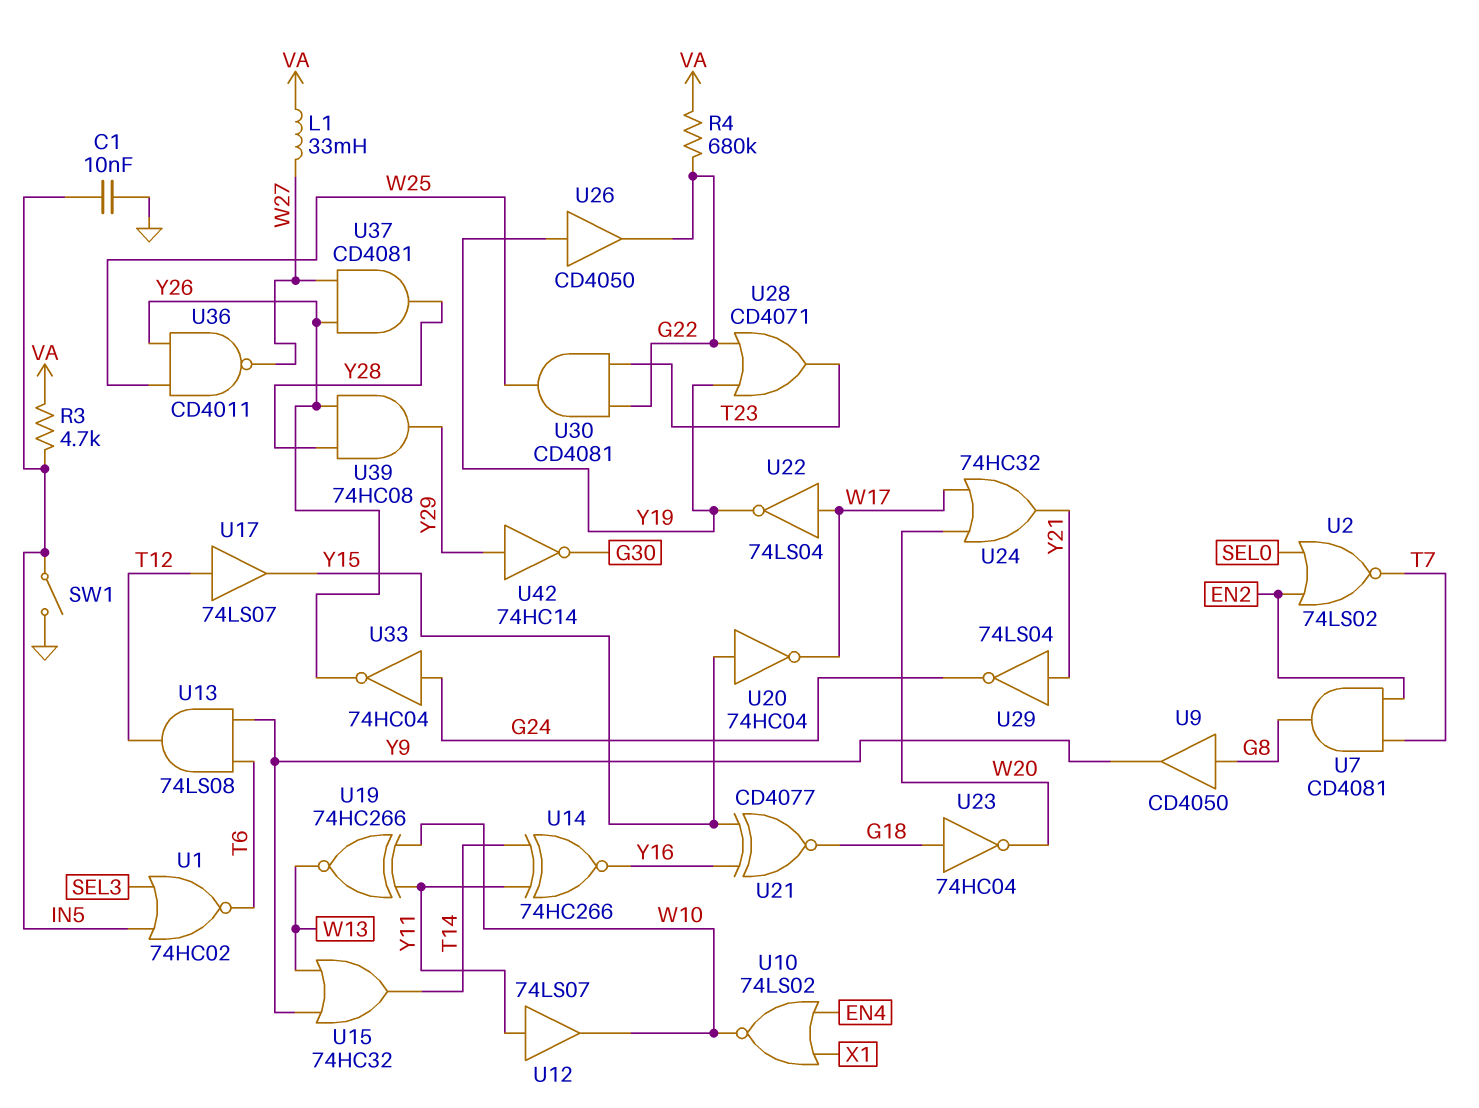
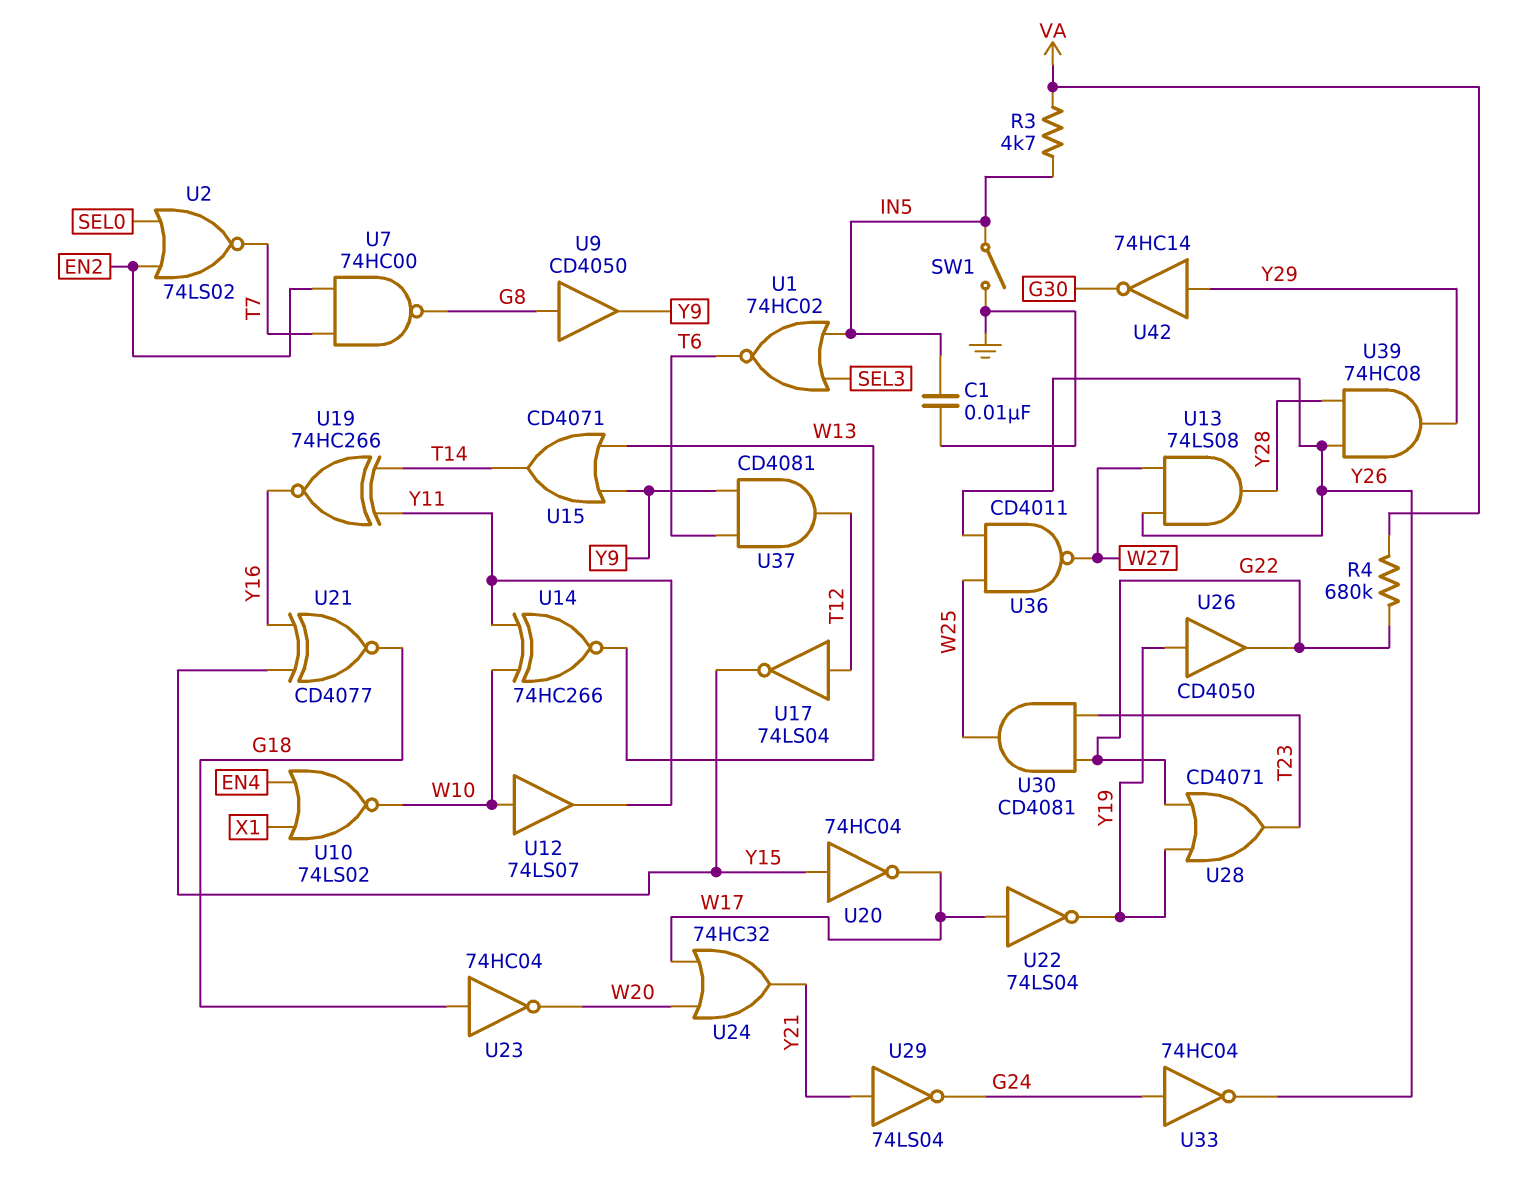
L1: 33mH (VA, W27) -> none
U7: AND CD4081 (in EN2, in T7, out G8) -> NAND 74HC00 (in EN2, in T7, out G8)
U12: buffer 74LS07 (in Y11, out W10) -> buffer 74LS07 (in W10, out Y11)
U13: AND 74LS08 (in T6, in Y9, out T12) -> AND 74LS08 (in W27, in Y26, out Y28)
U14: XNOR 74HC266 (in T14, in Y11, out Y16) -> XNOR 74HC266 (in W10, in Y11, out W13)
U15: OR 74HC32 (in W13, in Y9, out T14) -> OR CD4071 (in W13, in Y9, out T14)
U17: buffer 74LS07 (in T12, out Y15) -> NOT 74LS04 (in T12, out Y15)
U19: XNOR 74HC266 (in W10, in Y11, out W13) -> XNOR 74HC266 (in T14, in Y11, out Y16)
U37: AND CD4081 (in W27, in Y26, out Y28) -> AND CD4081 (in T6, in Y9, out T12)

